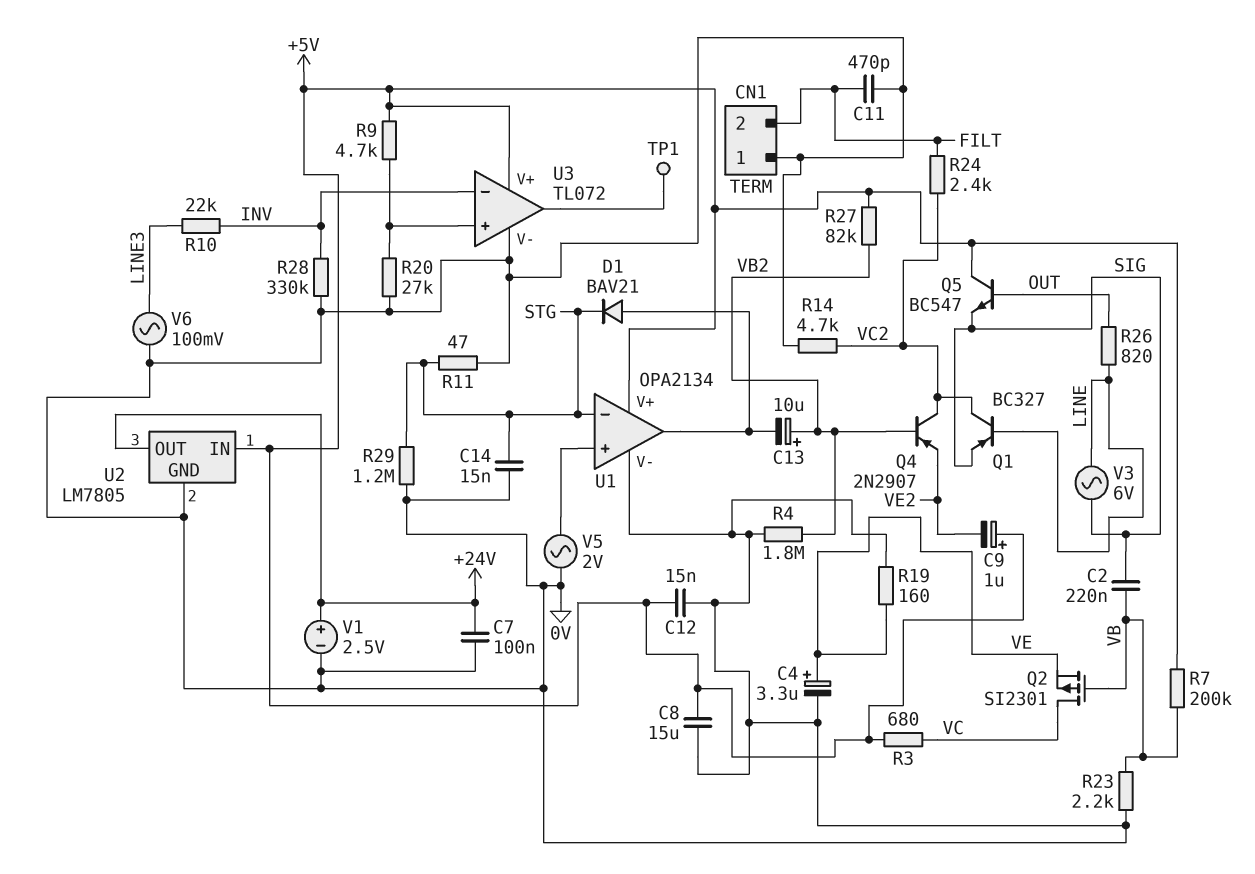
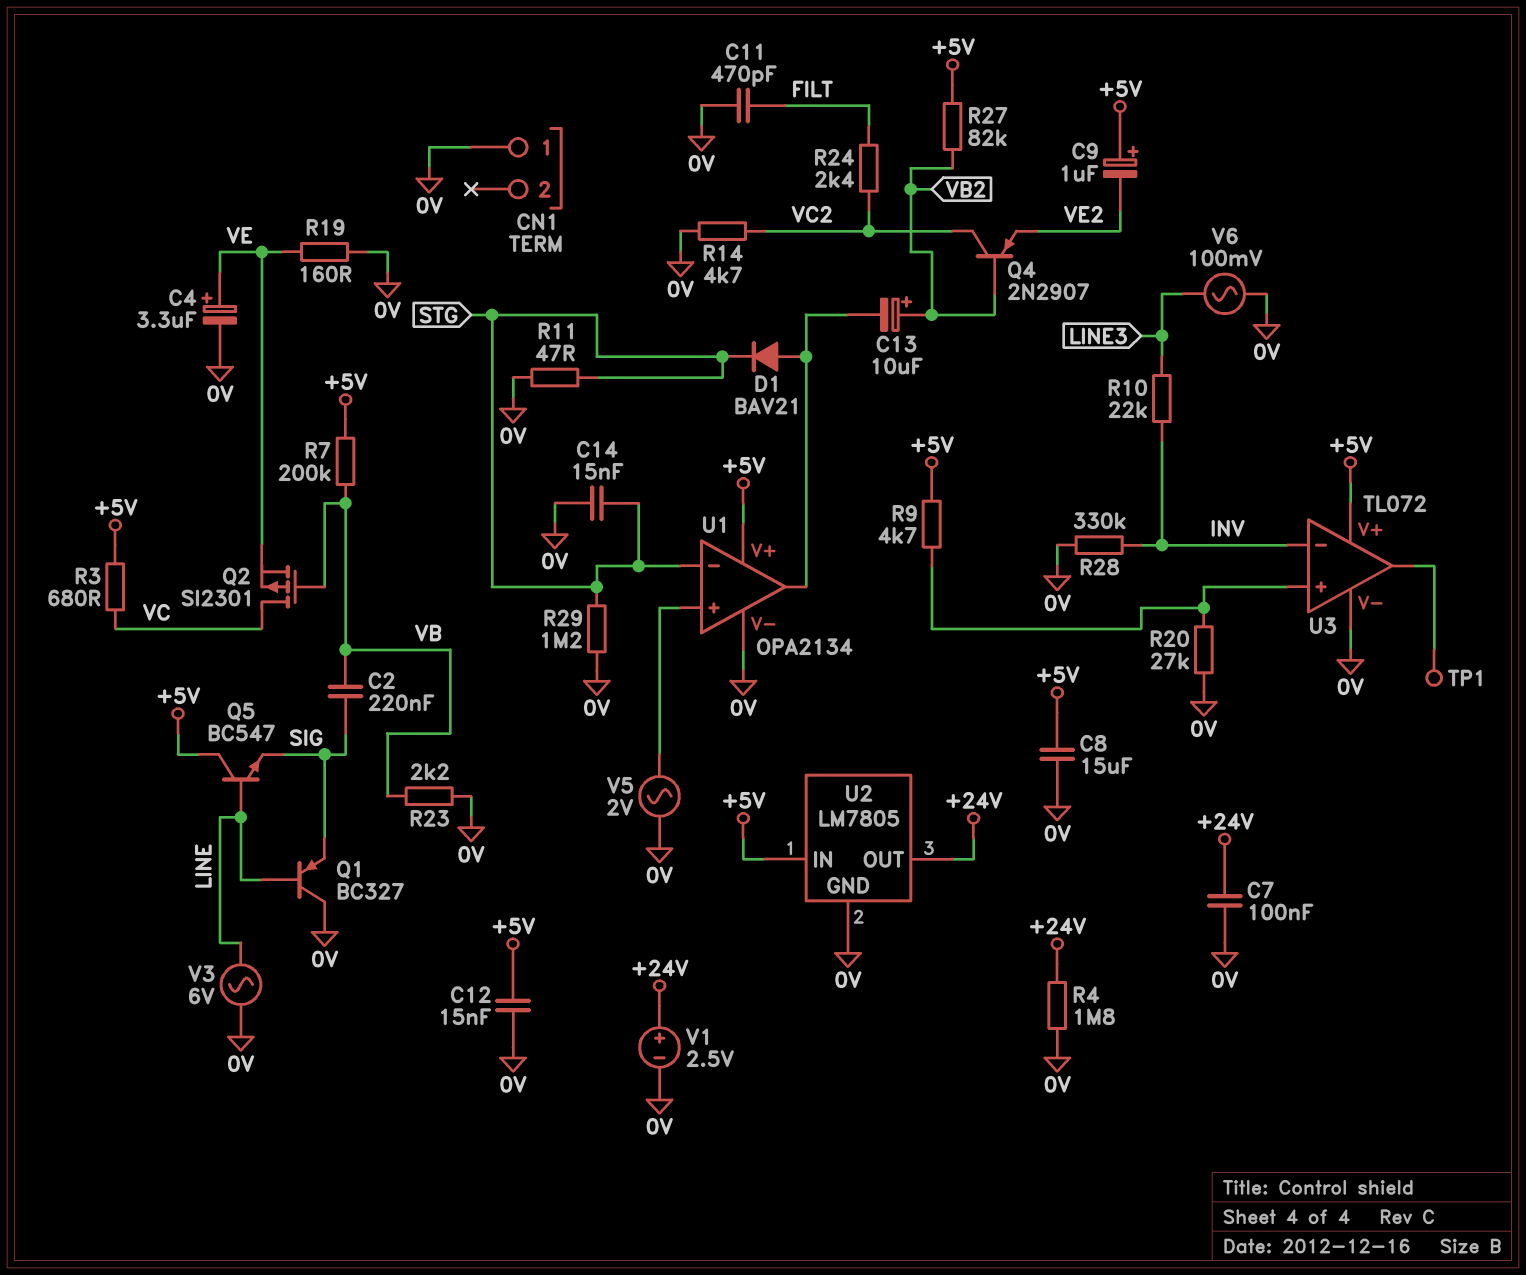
CN1 pin 2: FILT -> none
Q1: PNP BC327 (B LINE, C VC2, E SIG) -> PNP BC327 (B LINE, C 0V, E SIG)
Q5: NPN BC547 (B OUT, C +5V, E SIG) -> NPN BC547 (B LINE, C +5V, E SIG)
R4: 1.8M (0V, VB2) -> 1.8M (+24V, 0V)
R26: 820 (LINE, OUT) -> none
V3: AC 6V (LINE, SIG) -> AC 6V (0V, LINE)

